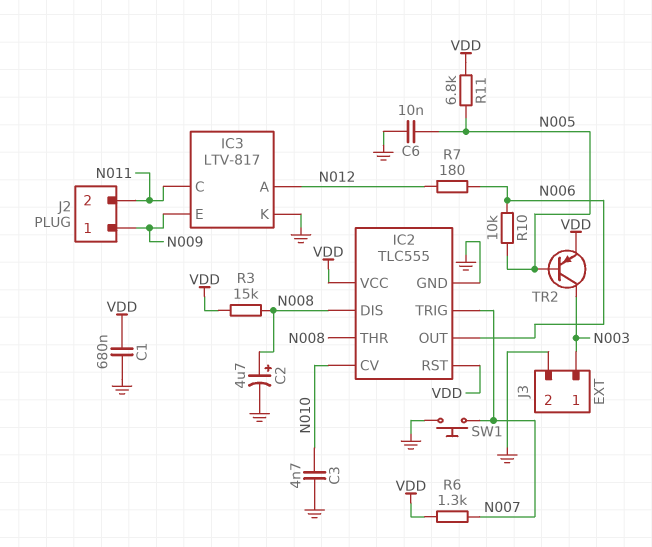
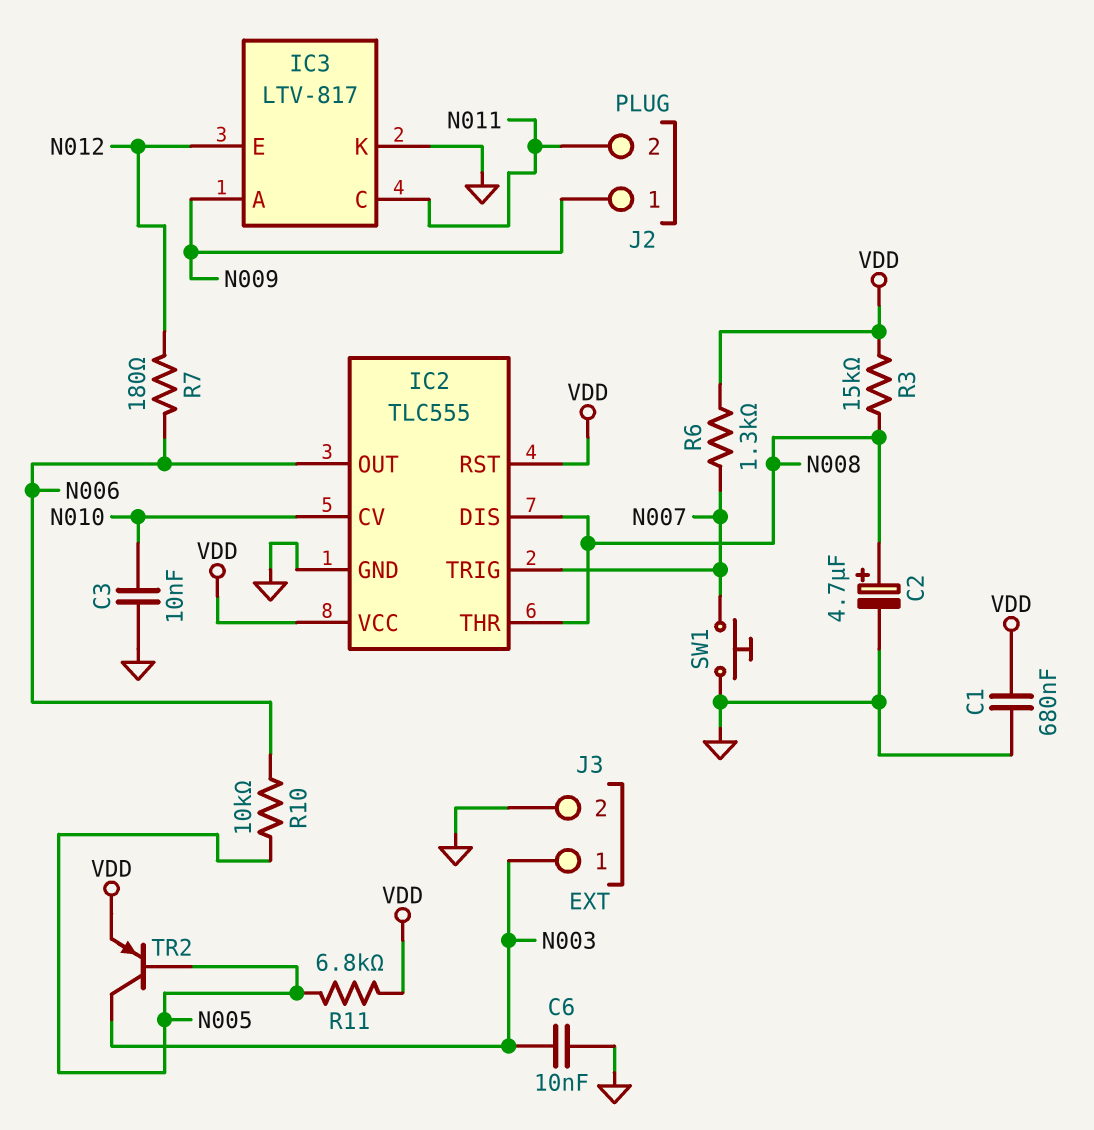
C3: 4.7nF (GND, N010) -> 10nF (GND, N010)
C6: 10nF (GND, N005) -> 10nF (GND, N003)
IC3 pin A: N012 -> N009
IC3 pin E: N009 -> N012

